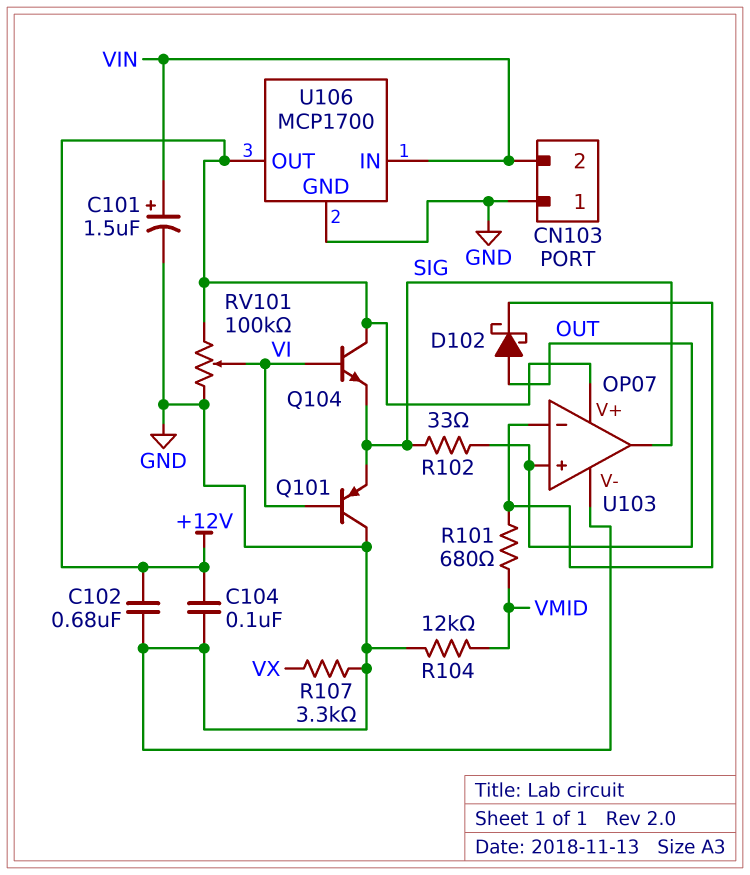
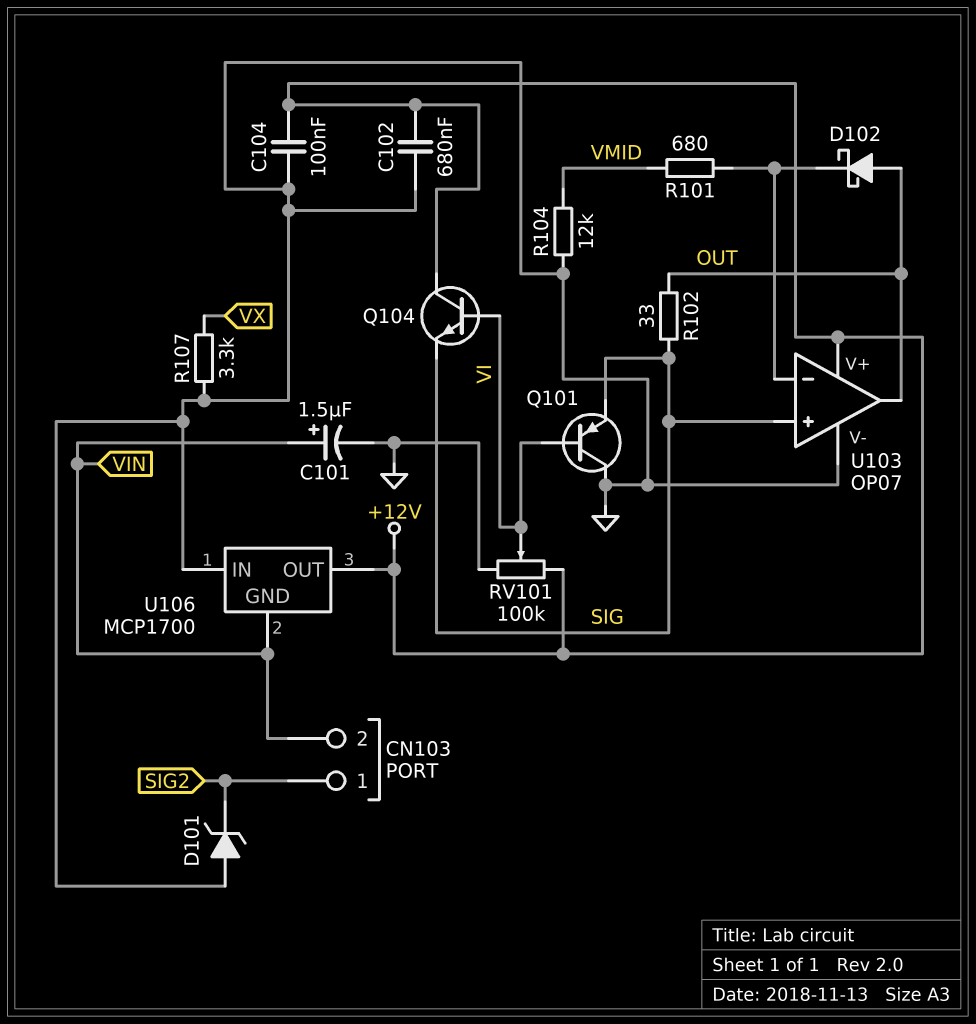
CN103 pin 1: GND -> SIG2
D101: none -> zener (A GND, K SIG2)
U103 pin in+: OUT -> SIG
U103 pin out: SIG -> OUT
U106 pin GND: GND -> VIN
U106 pin IN: VIN -> GND

